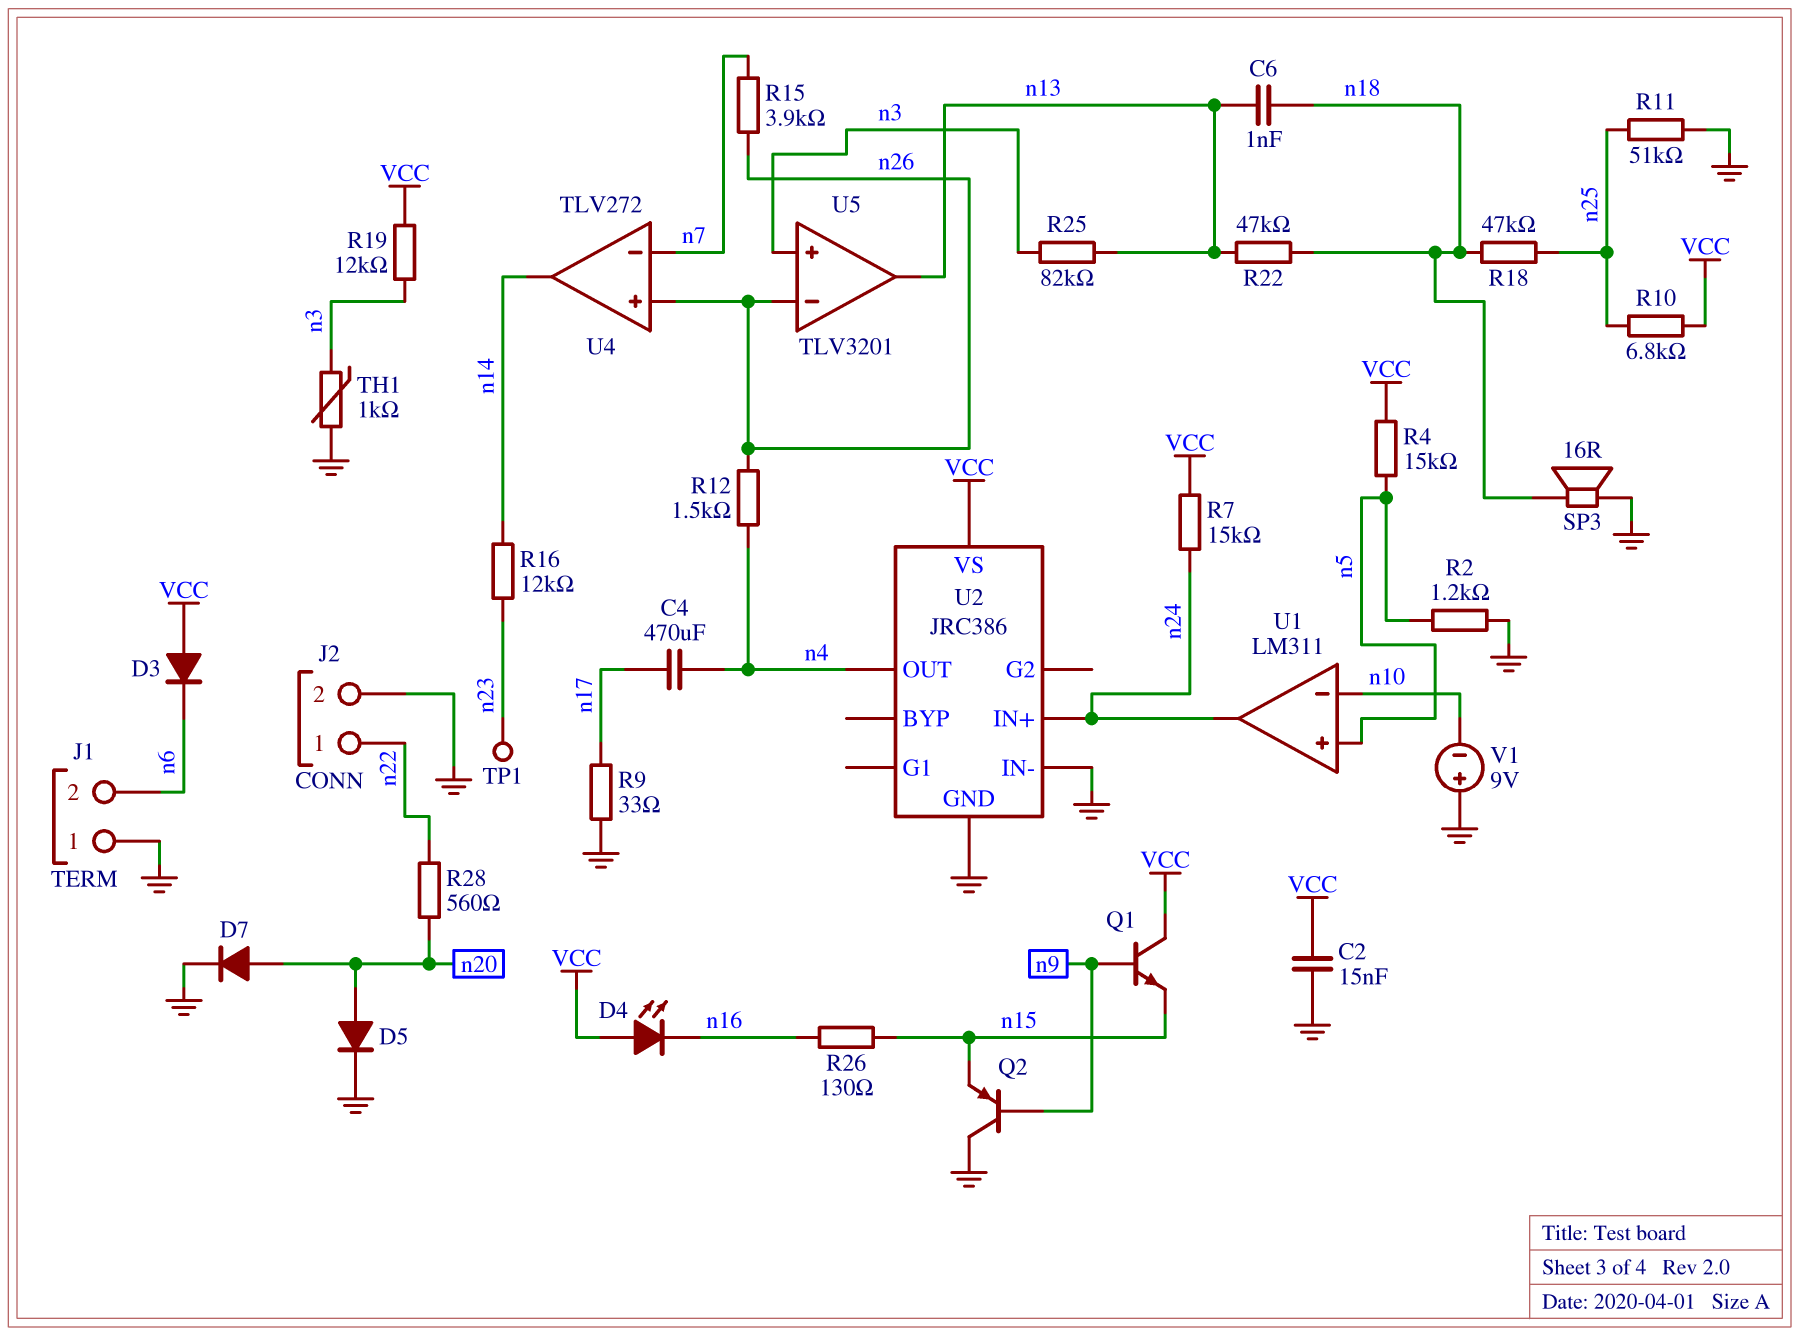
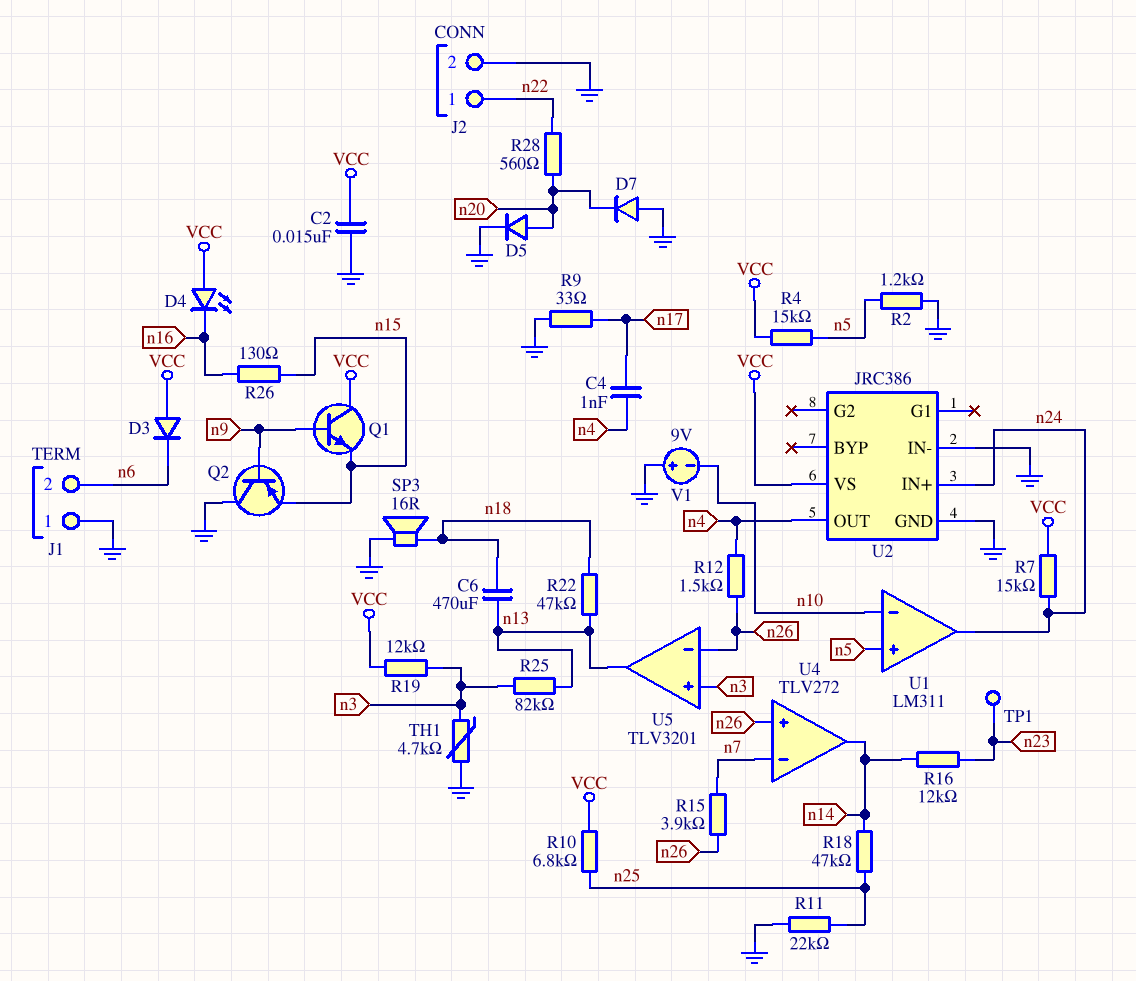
C4: 470uF (n4, n17) -> 1nF (n4, n17)
C6: 1nF (n13, n18) -> 470uF (n13, n18)
D7: diode (A n20, K GND) -> diode (A GND, K n20)
R11: 51k (GND, n25) -> 22k (GND, n25)
R18: 47k (n18, n25) -> 47k (n14, n25)
TH1: 1k (GND, n3) -> 4.7k (GND, n3)

